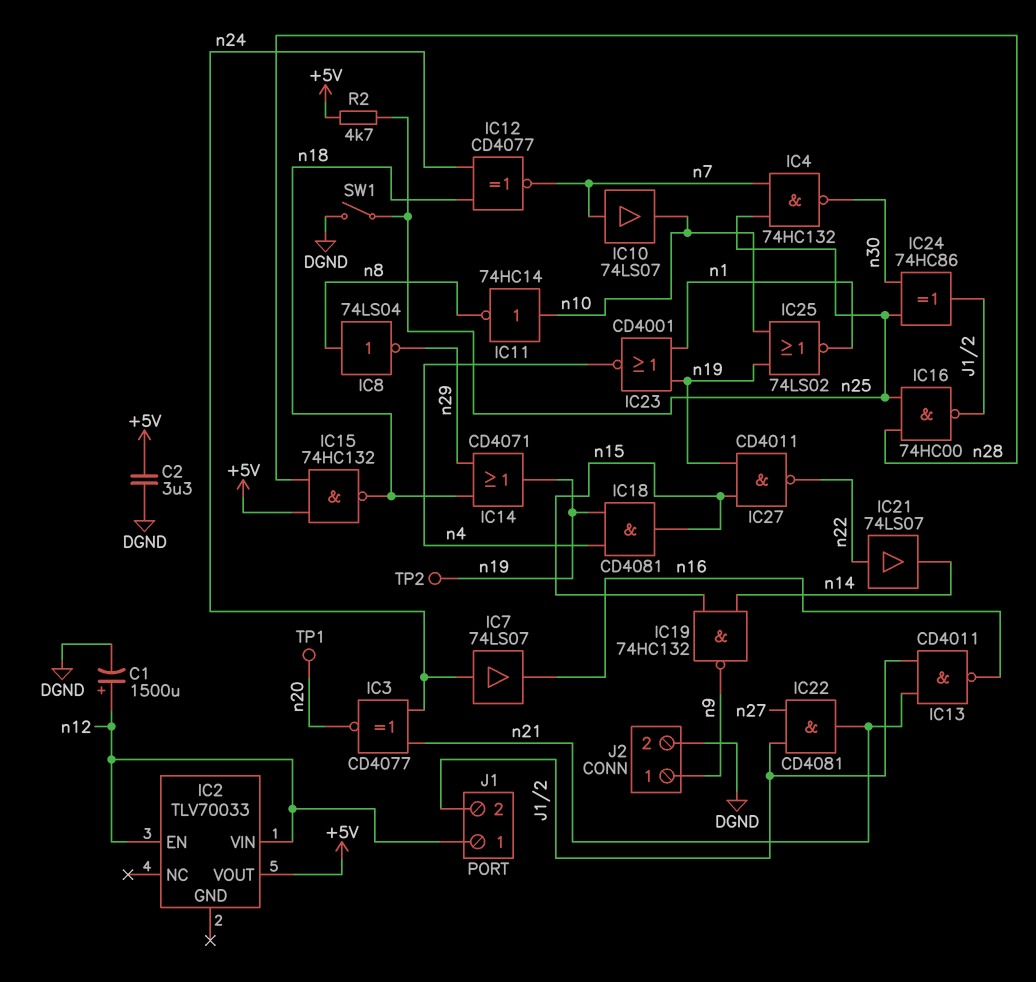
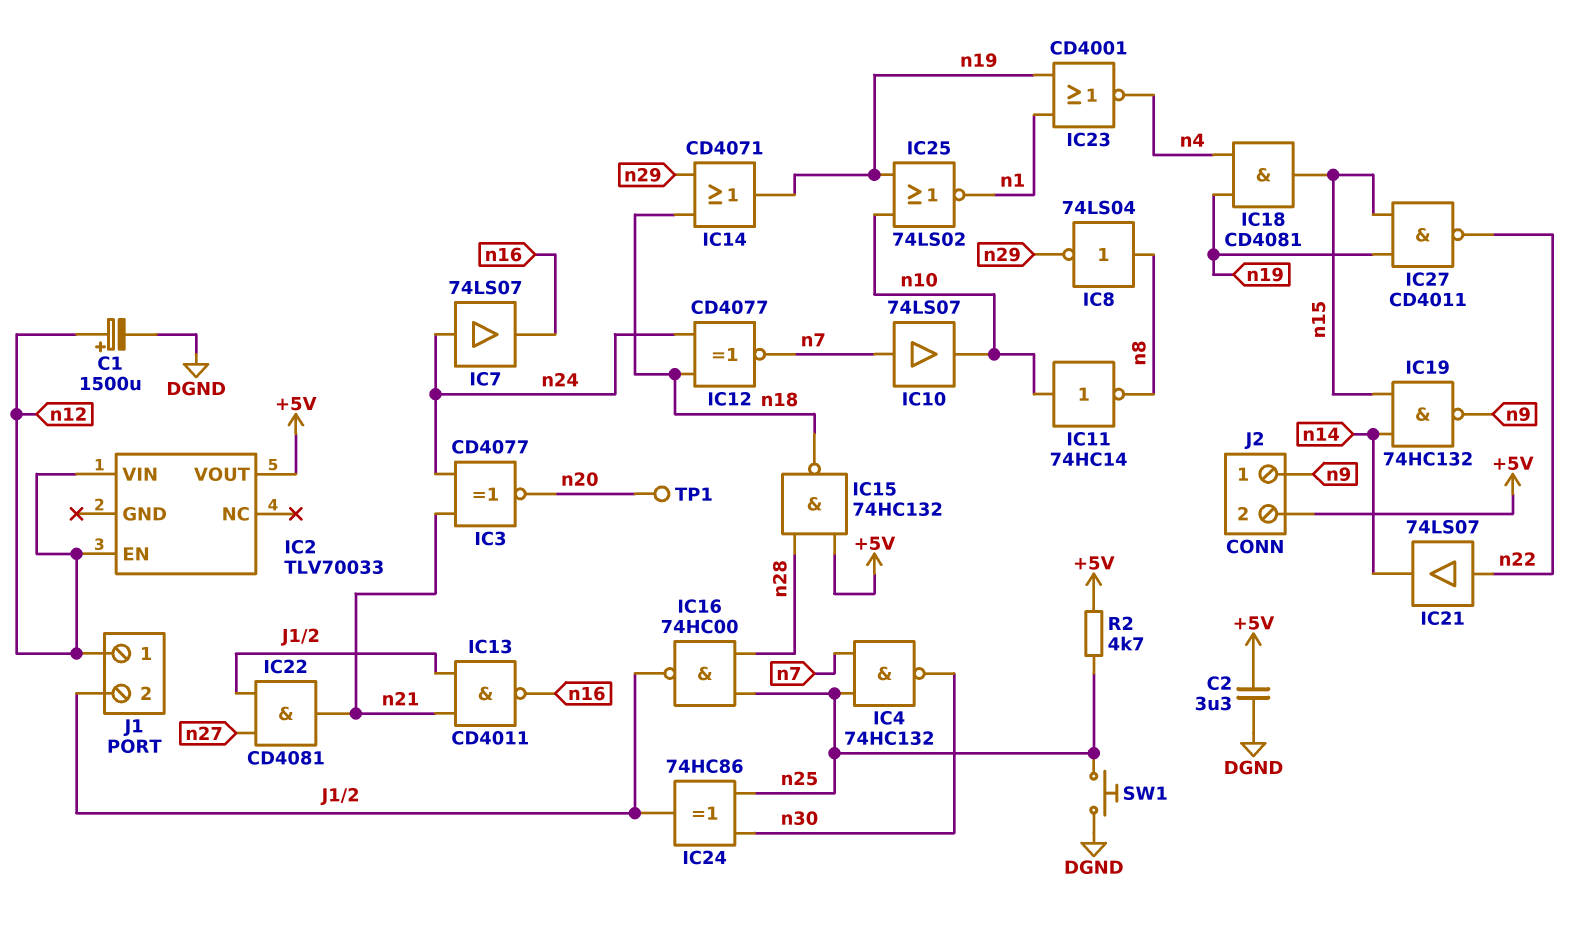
J2 pin 2: DGND -> +5V
SW1: switch (DGND, n25) -> button (DGND, n25)
TP2: test point (n19) -> none

